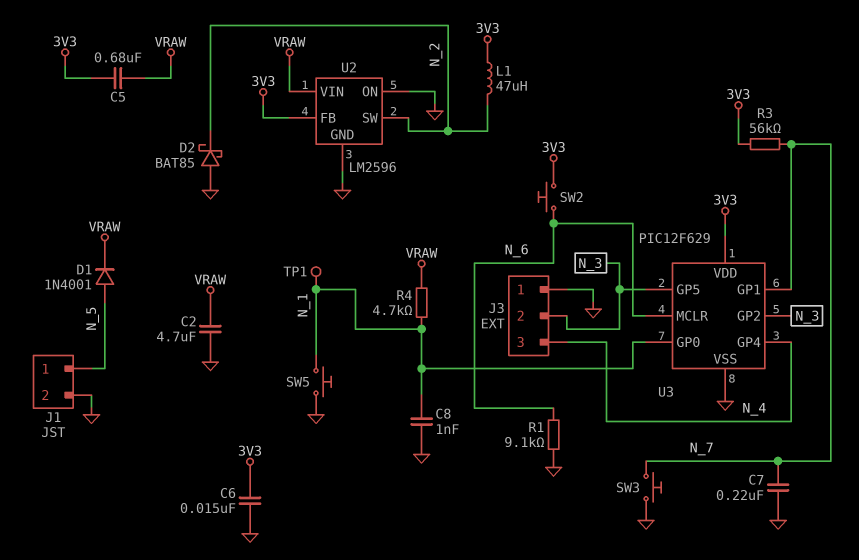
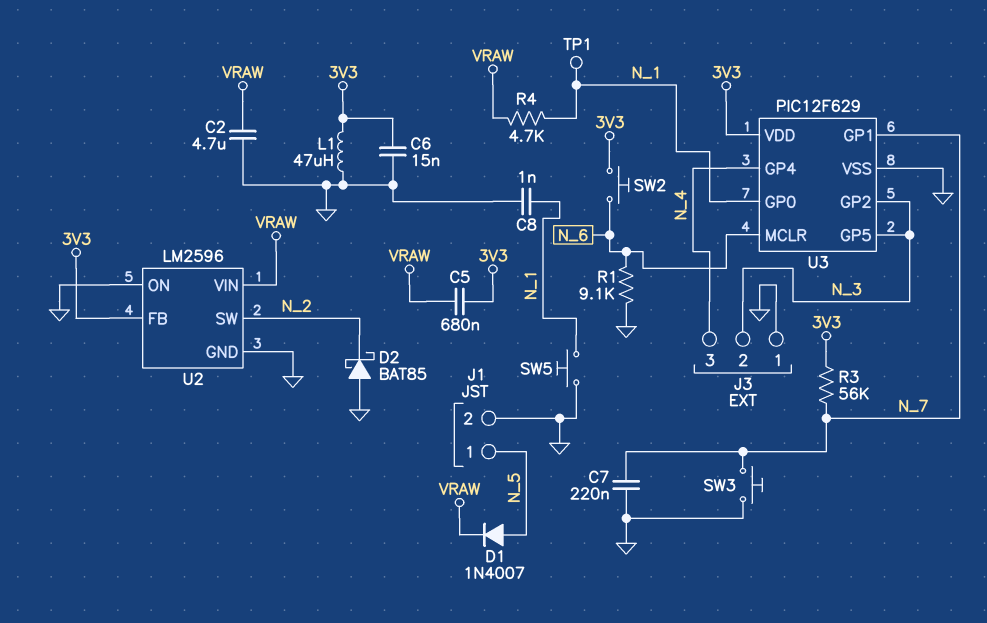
D1: diode 1N4001 (A N_5, K VRAW) -> diode 1N4007 (A N_5, K VRAW)
L1: 47uH (3V3, N_2) -> 47uH (3V3, GND)

